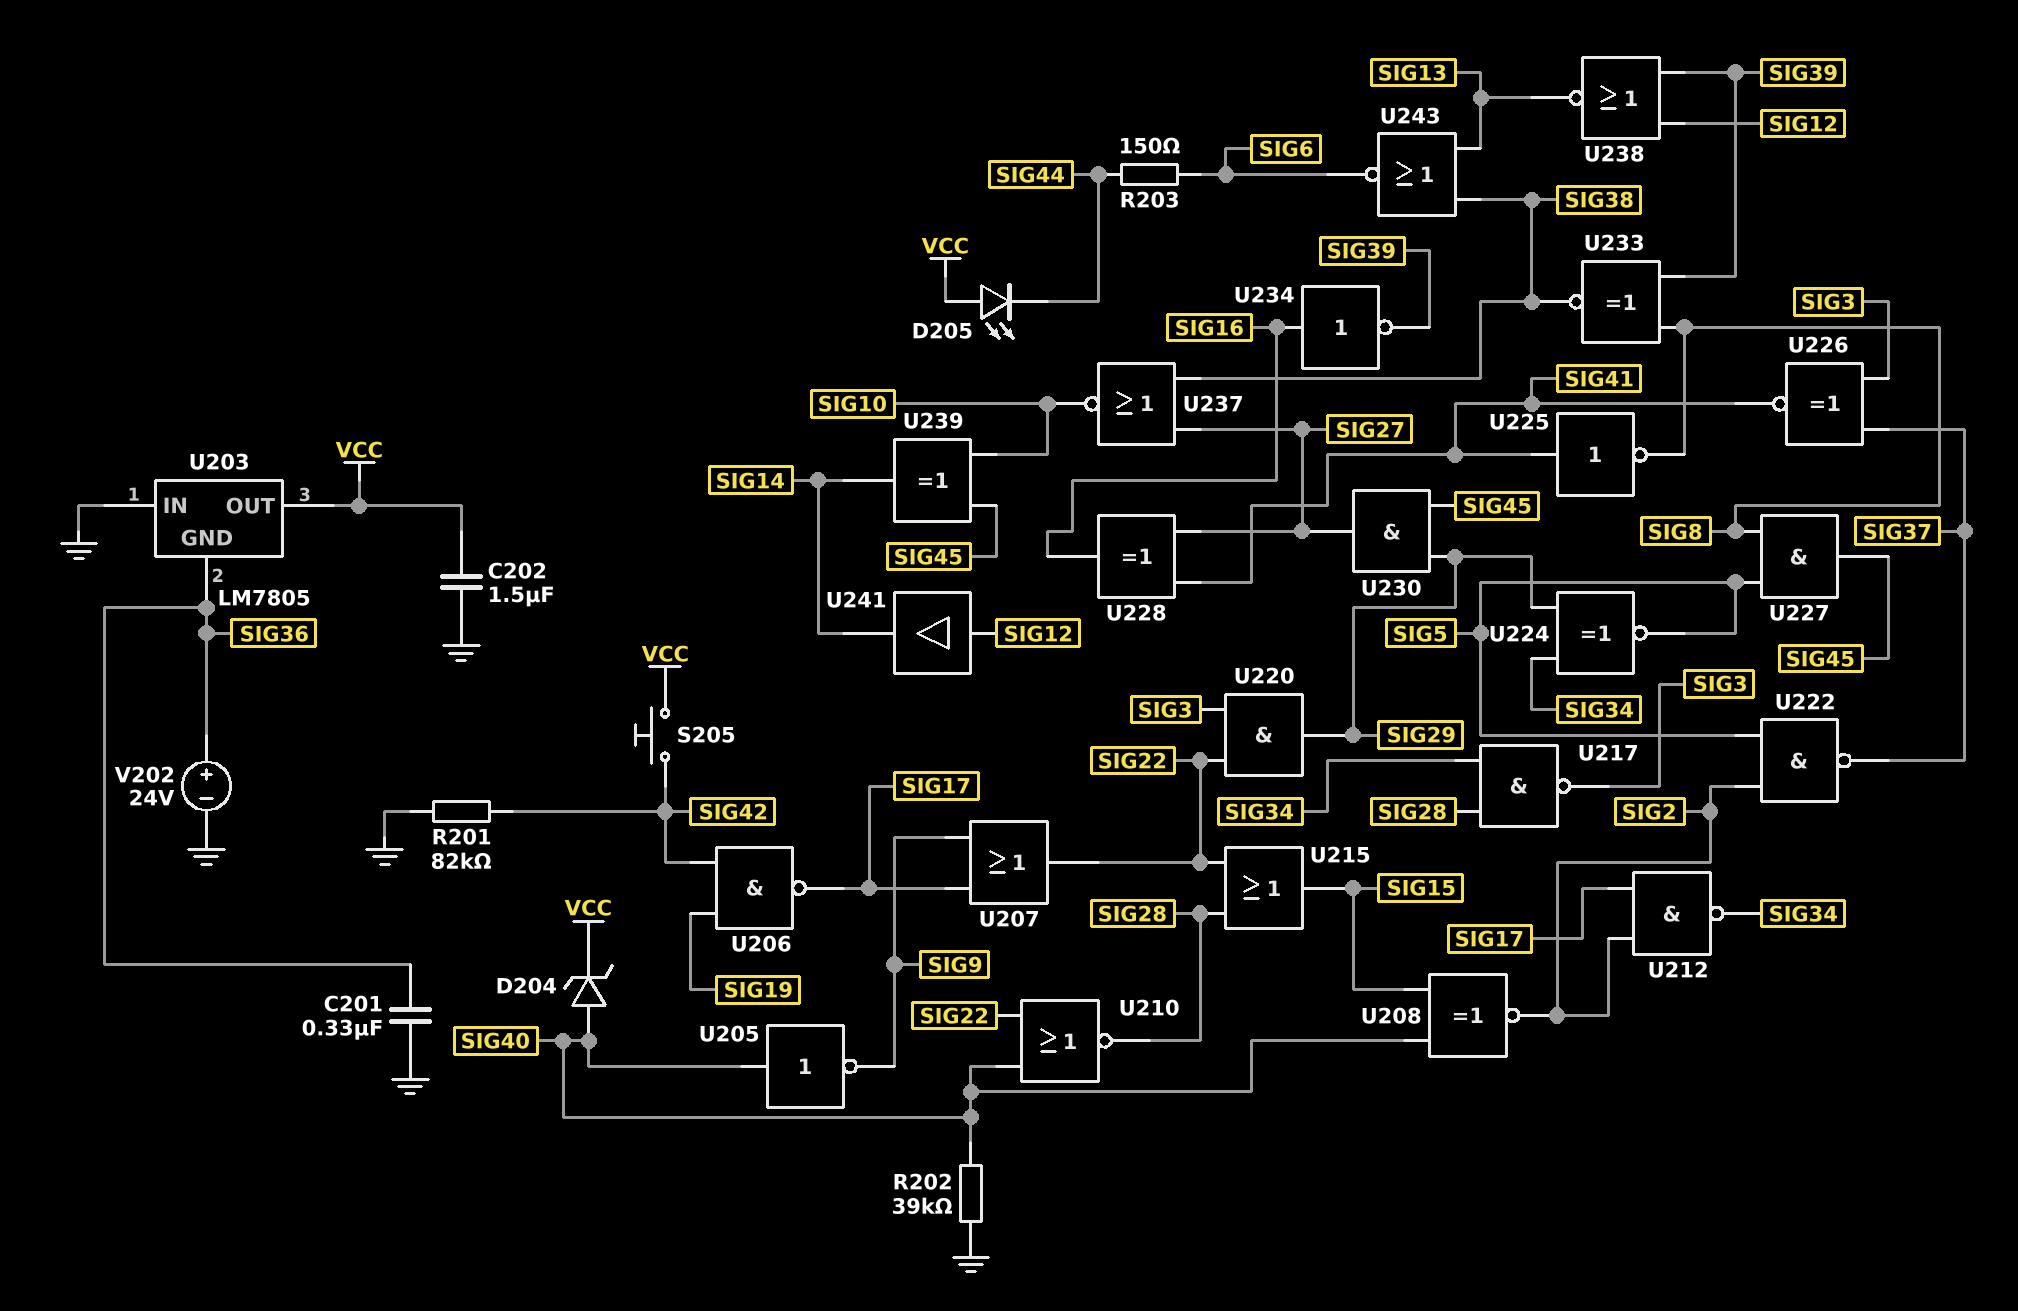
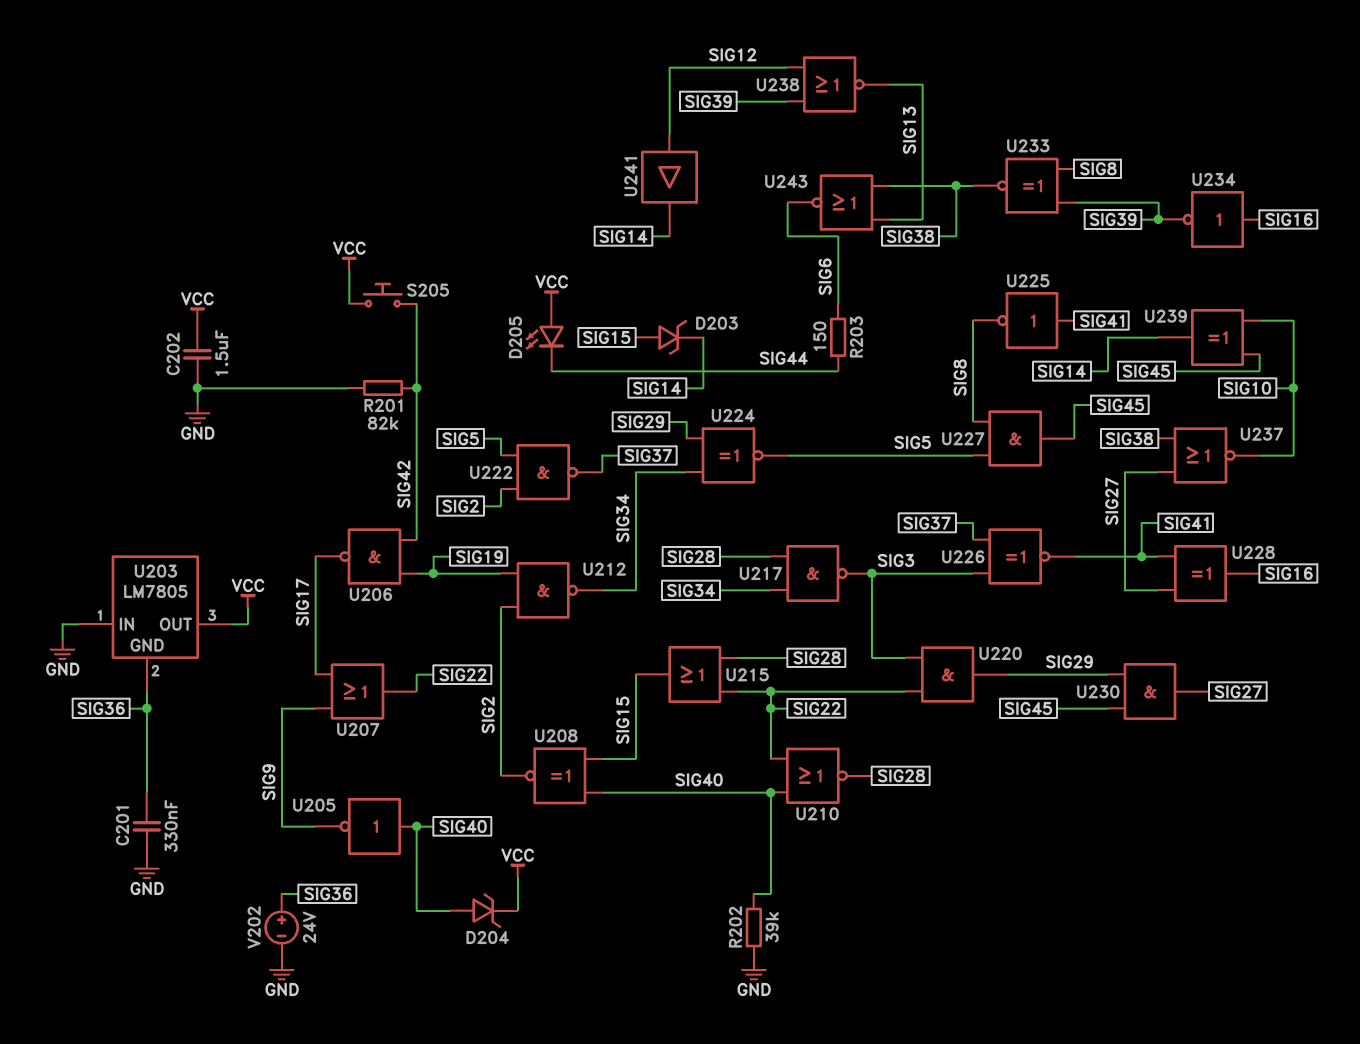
D203: none -> zener (A SIG15, K SIG14)
U212: NAND (in SIG2, in SIG17, out SIG34) -> NAND (in SIG2, in SIG19, out SIG34)

